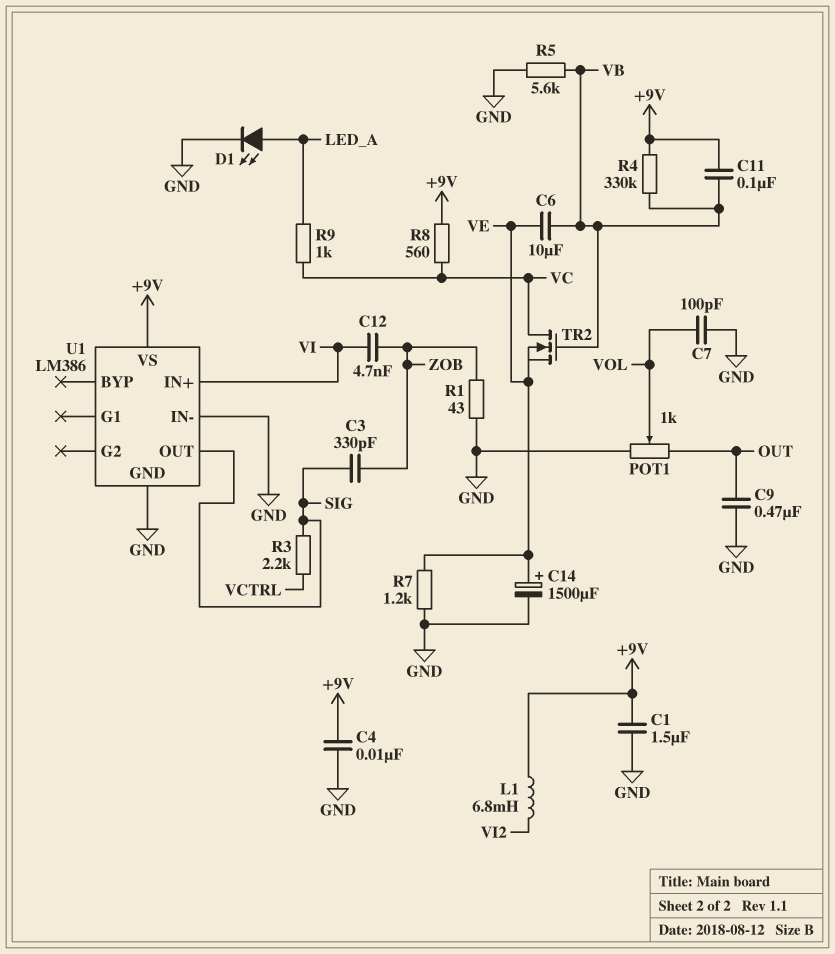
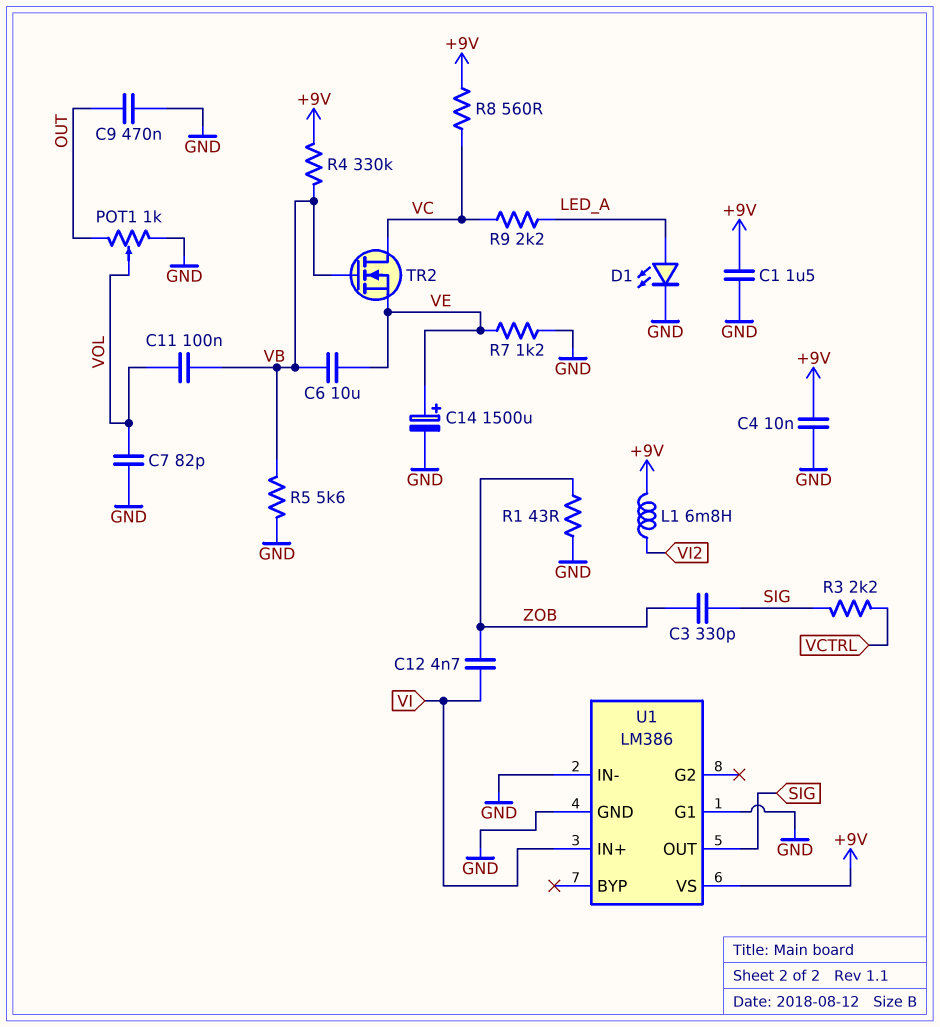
C7: 100pF (GND, VOL) -> 82pF (GND, VOL)
C11: 100nF (+9V, VB) -> 100nF (VB, VOL)
R9: 1k (LED_A, VC) -> 2.2k (LED_A, VC)
U1 pin G1: none -> GND

